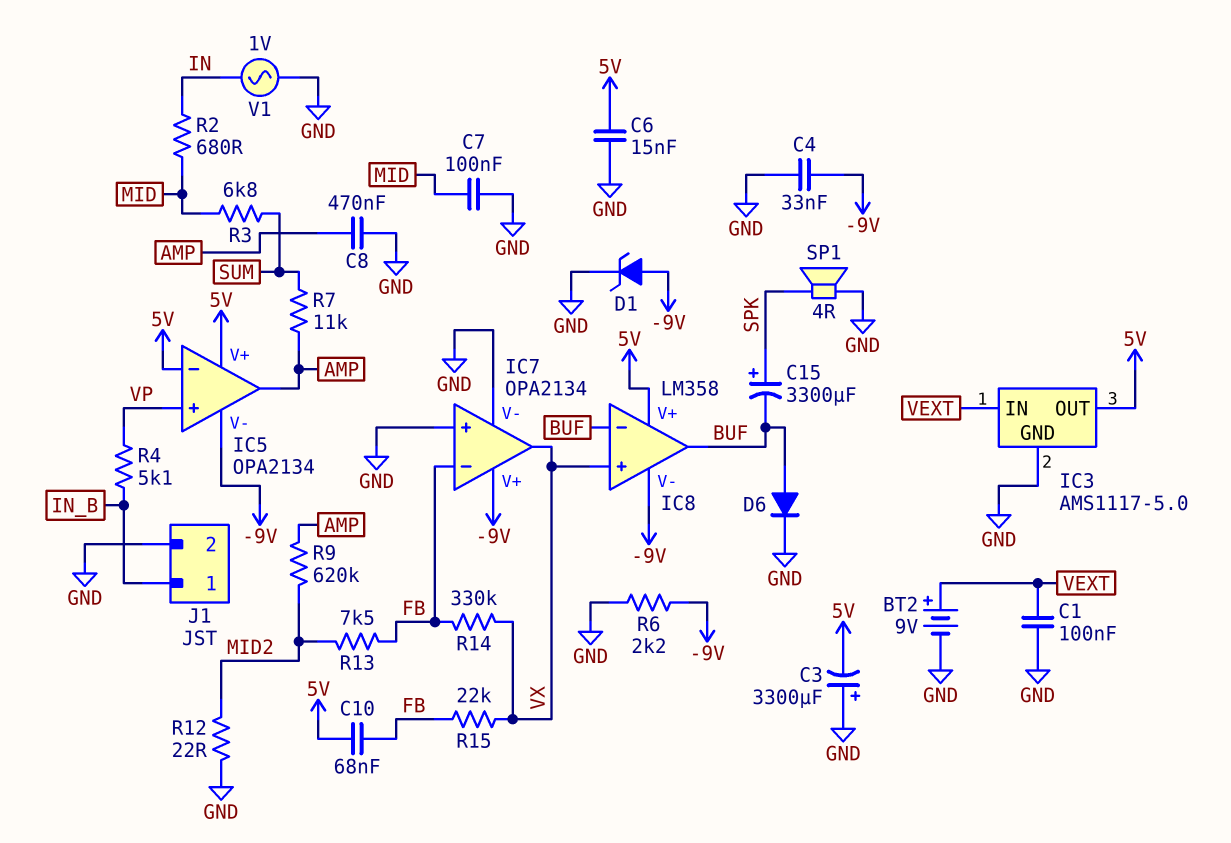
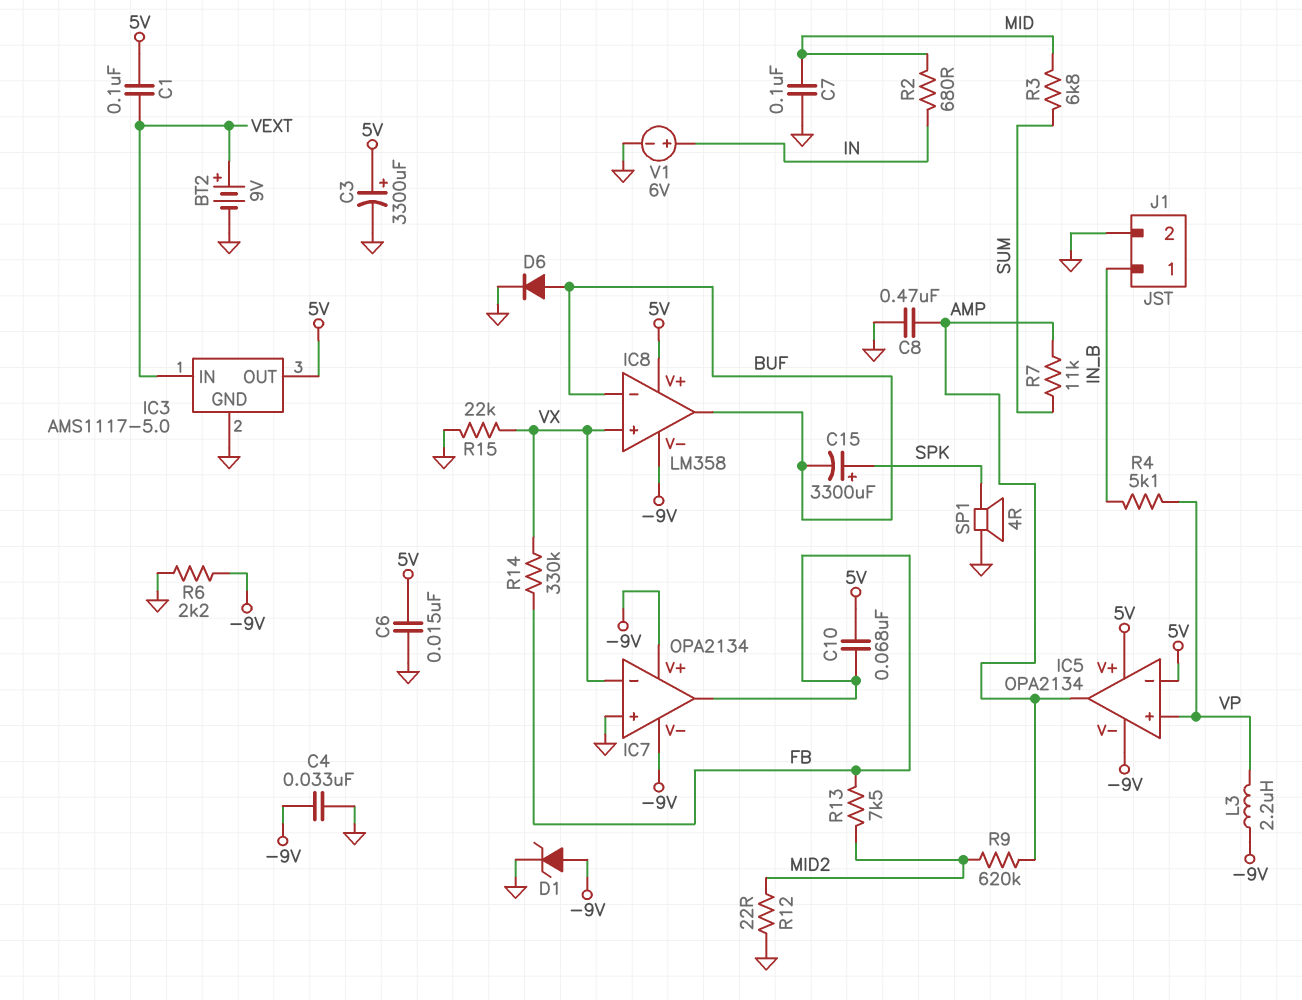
C1: 100nF (GND, VEXT) -> 100nF (5V, VEXT)
C3: 3300uF (plus GND, minus 5V) -> 3300uF (plus 5V, minus GND)
IC7 pin V-: GND -> -9V
IC7 pin in-: FB -> VX
IC7 pin out: VX -> FB
L3: none -> 2.2uH (-9V, VP)
R15: 22k (FB, VX) -> 22k (GND, VX)
V1: AC 1V (GND, IN) -> 6V (plus IN, minus GND)

